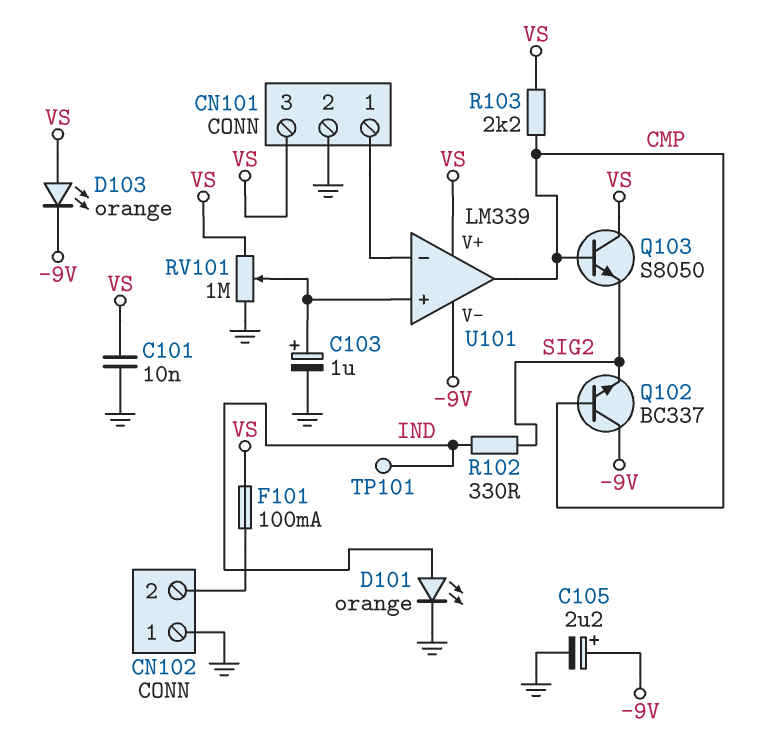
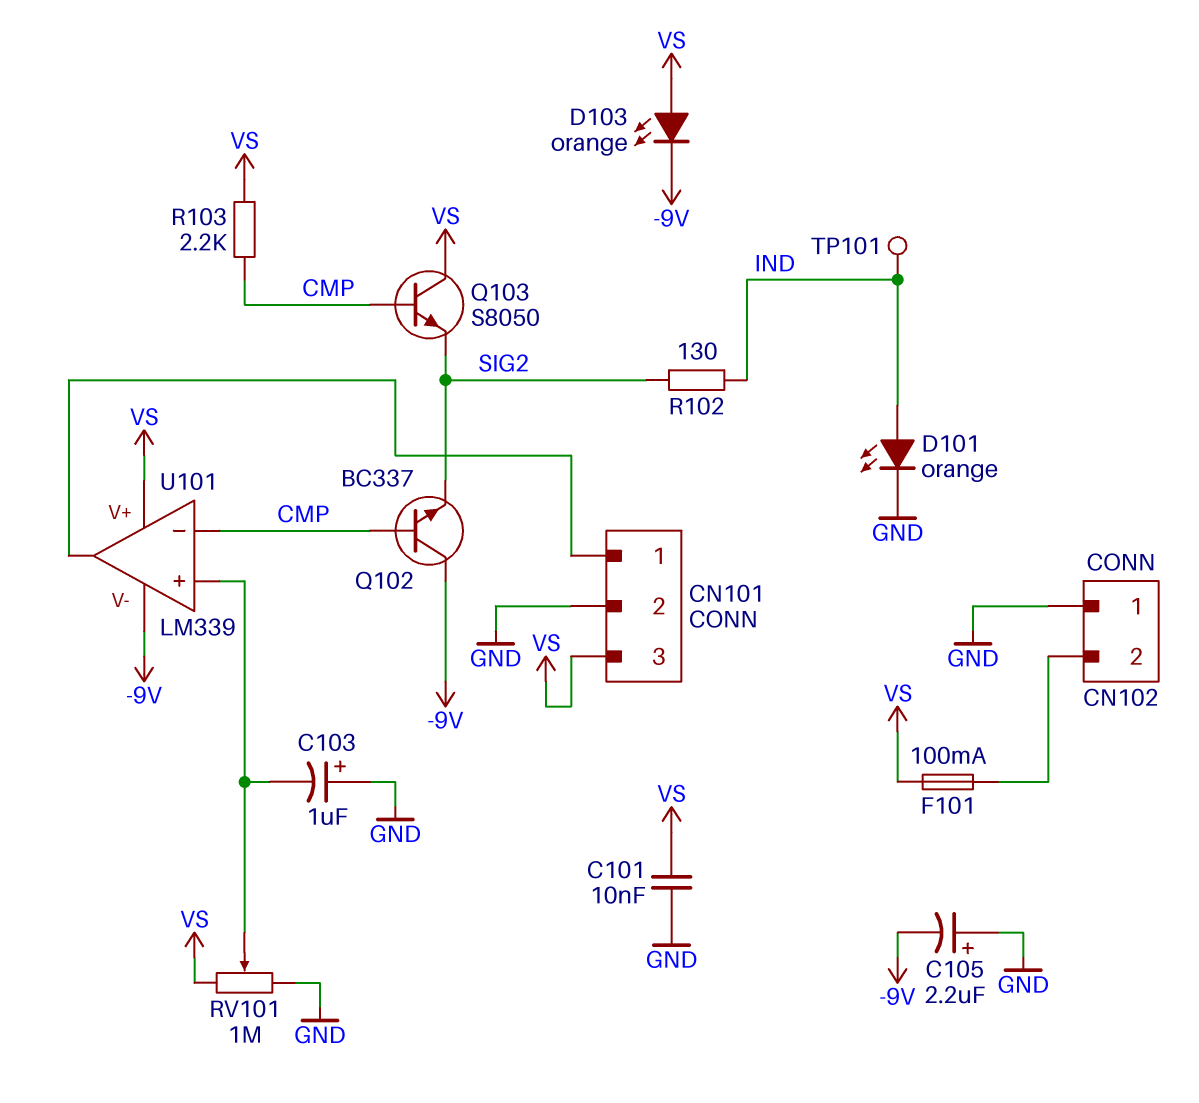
C103: 1uF (plus U101/in+, minus GND) -> 1uF (plus GND, minus U101/in+)
C105: 2.2uF (plus -9V, minus GND) -> 2.2uF (plus GND, minus -9V)
R102: 330 (IND, SIG2) -> 130 (IND, SIG2)
U101 pin in-: CN101/1 -> CMP
U101 pin out: CMP -> CN101/1

